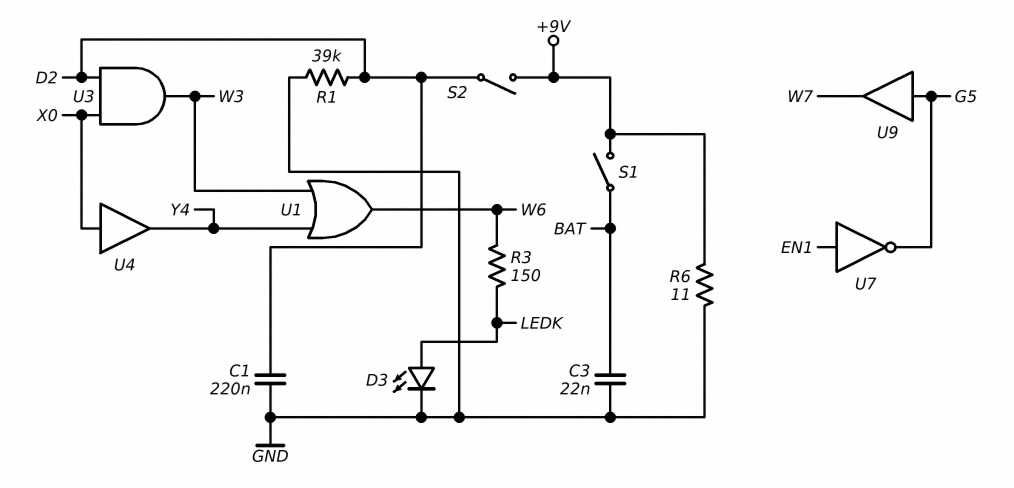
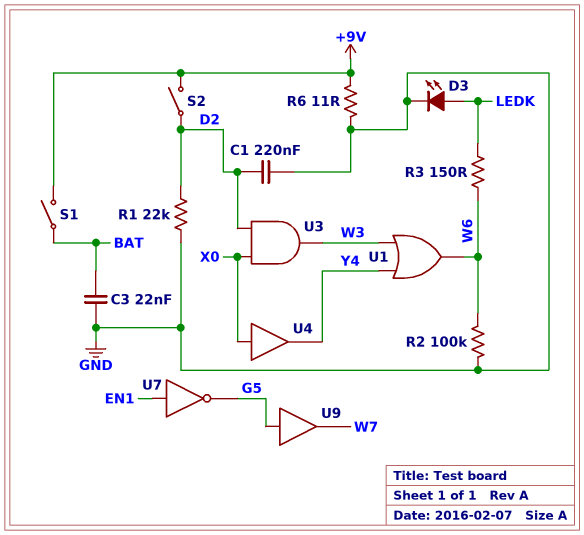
R1: 39k (D2, GND) -> 22k (D2, GND)
R2: none -> 100k (GND, W6)

